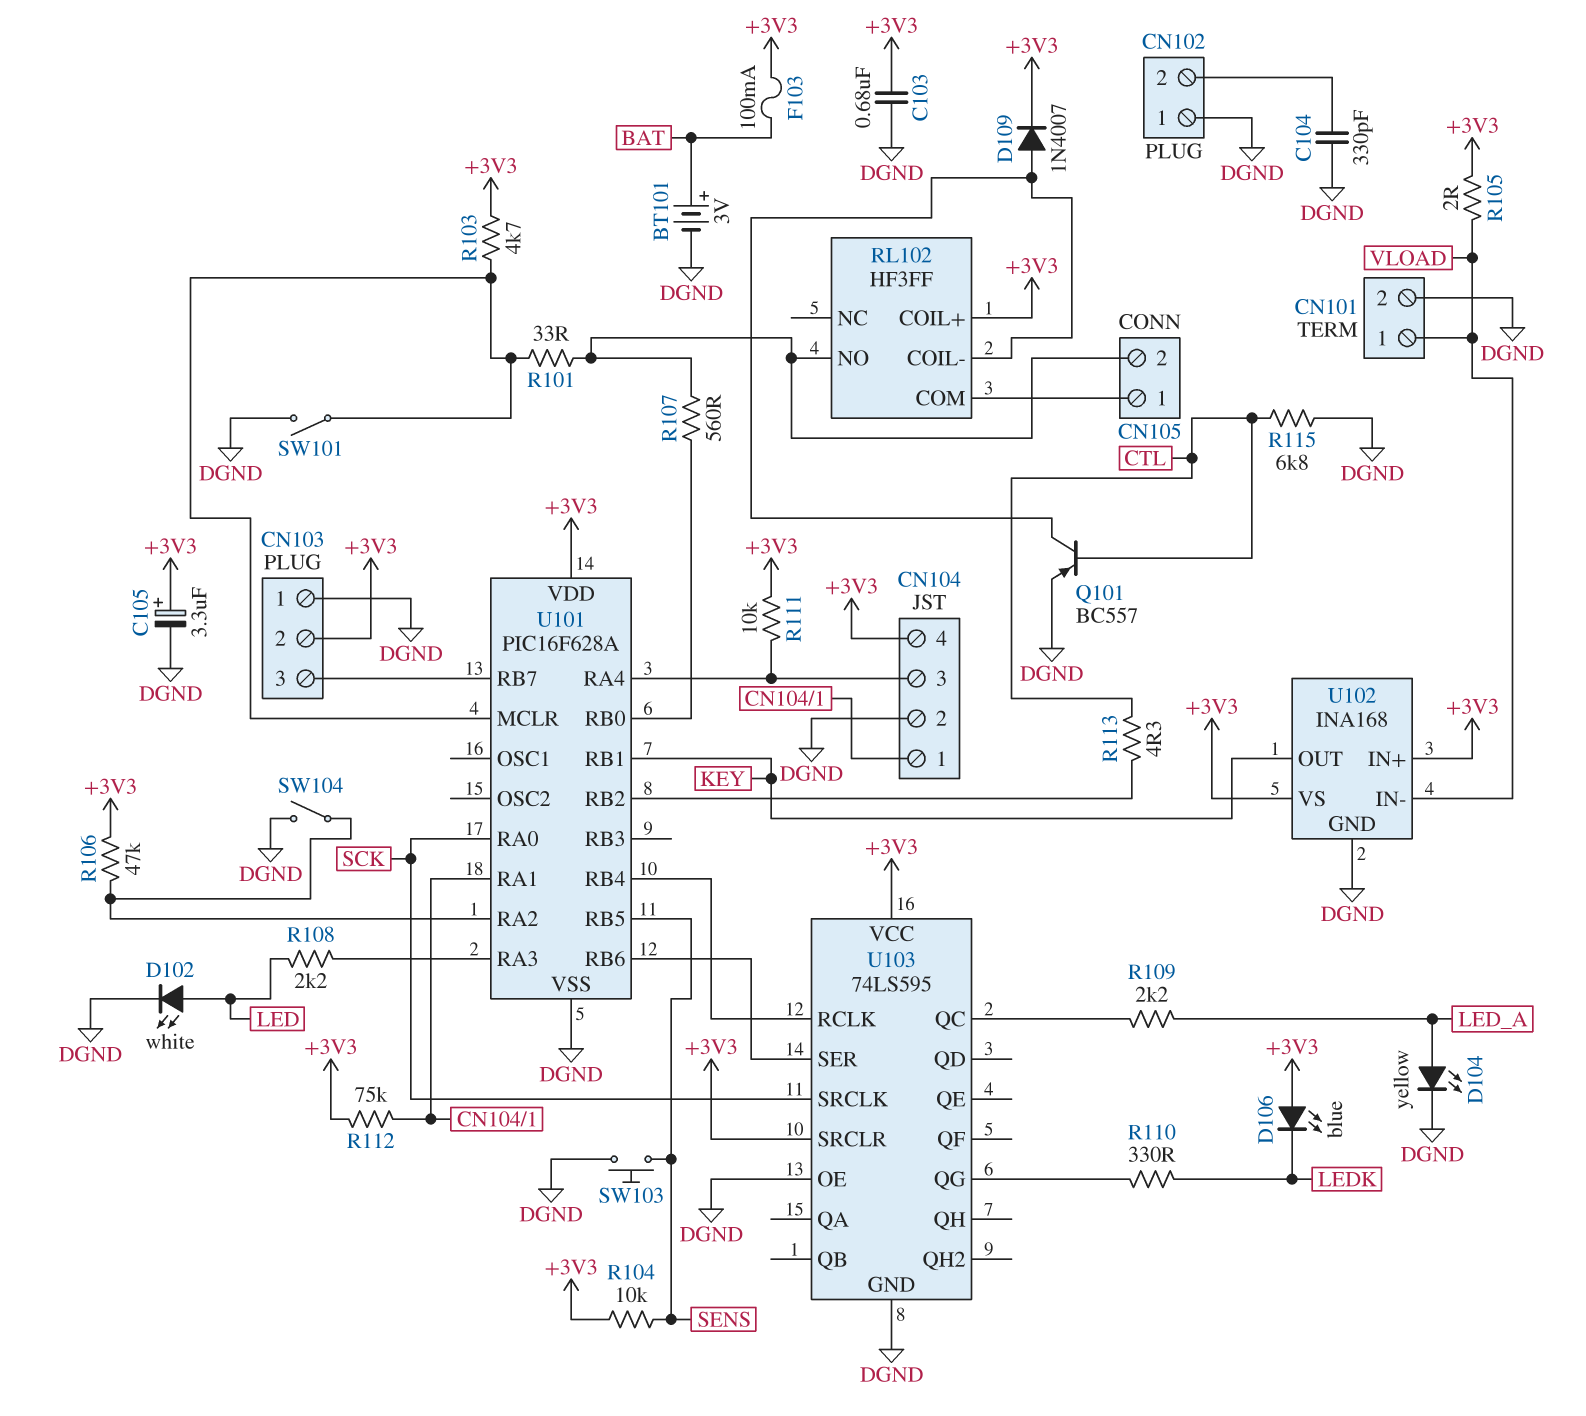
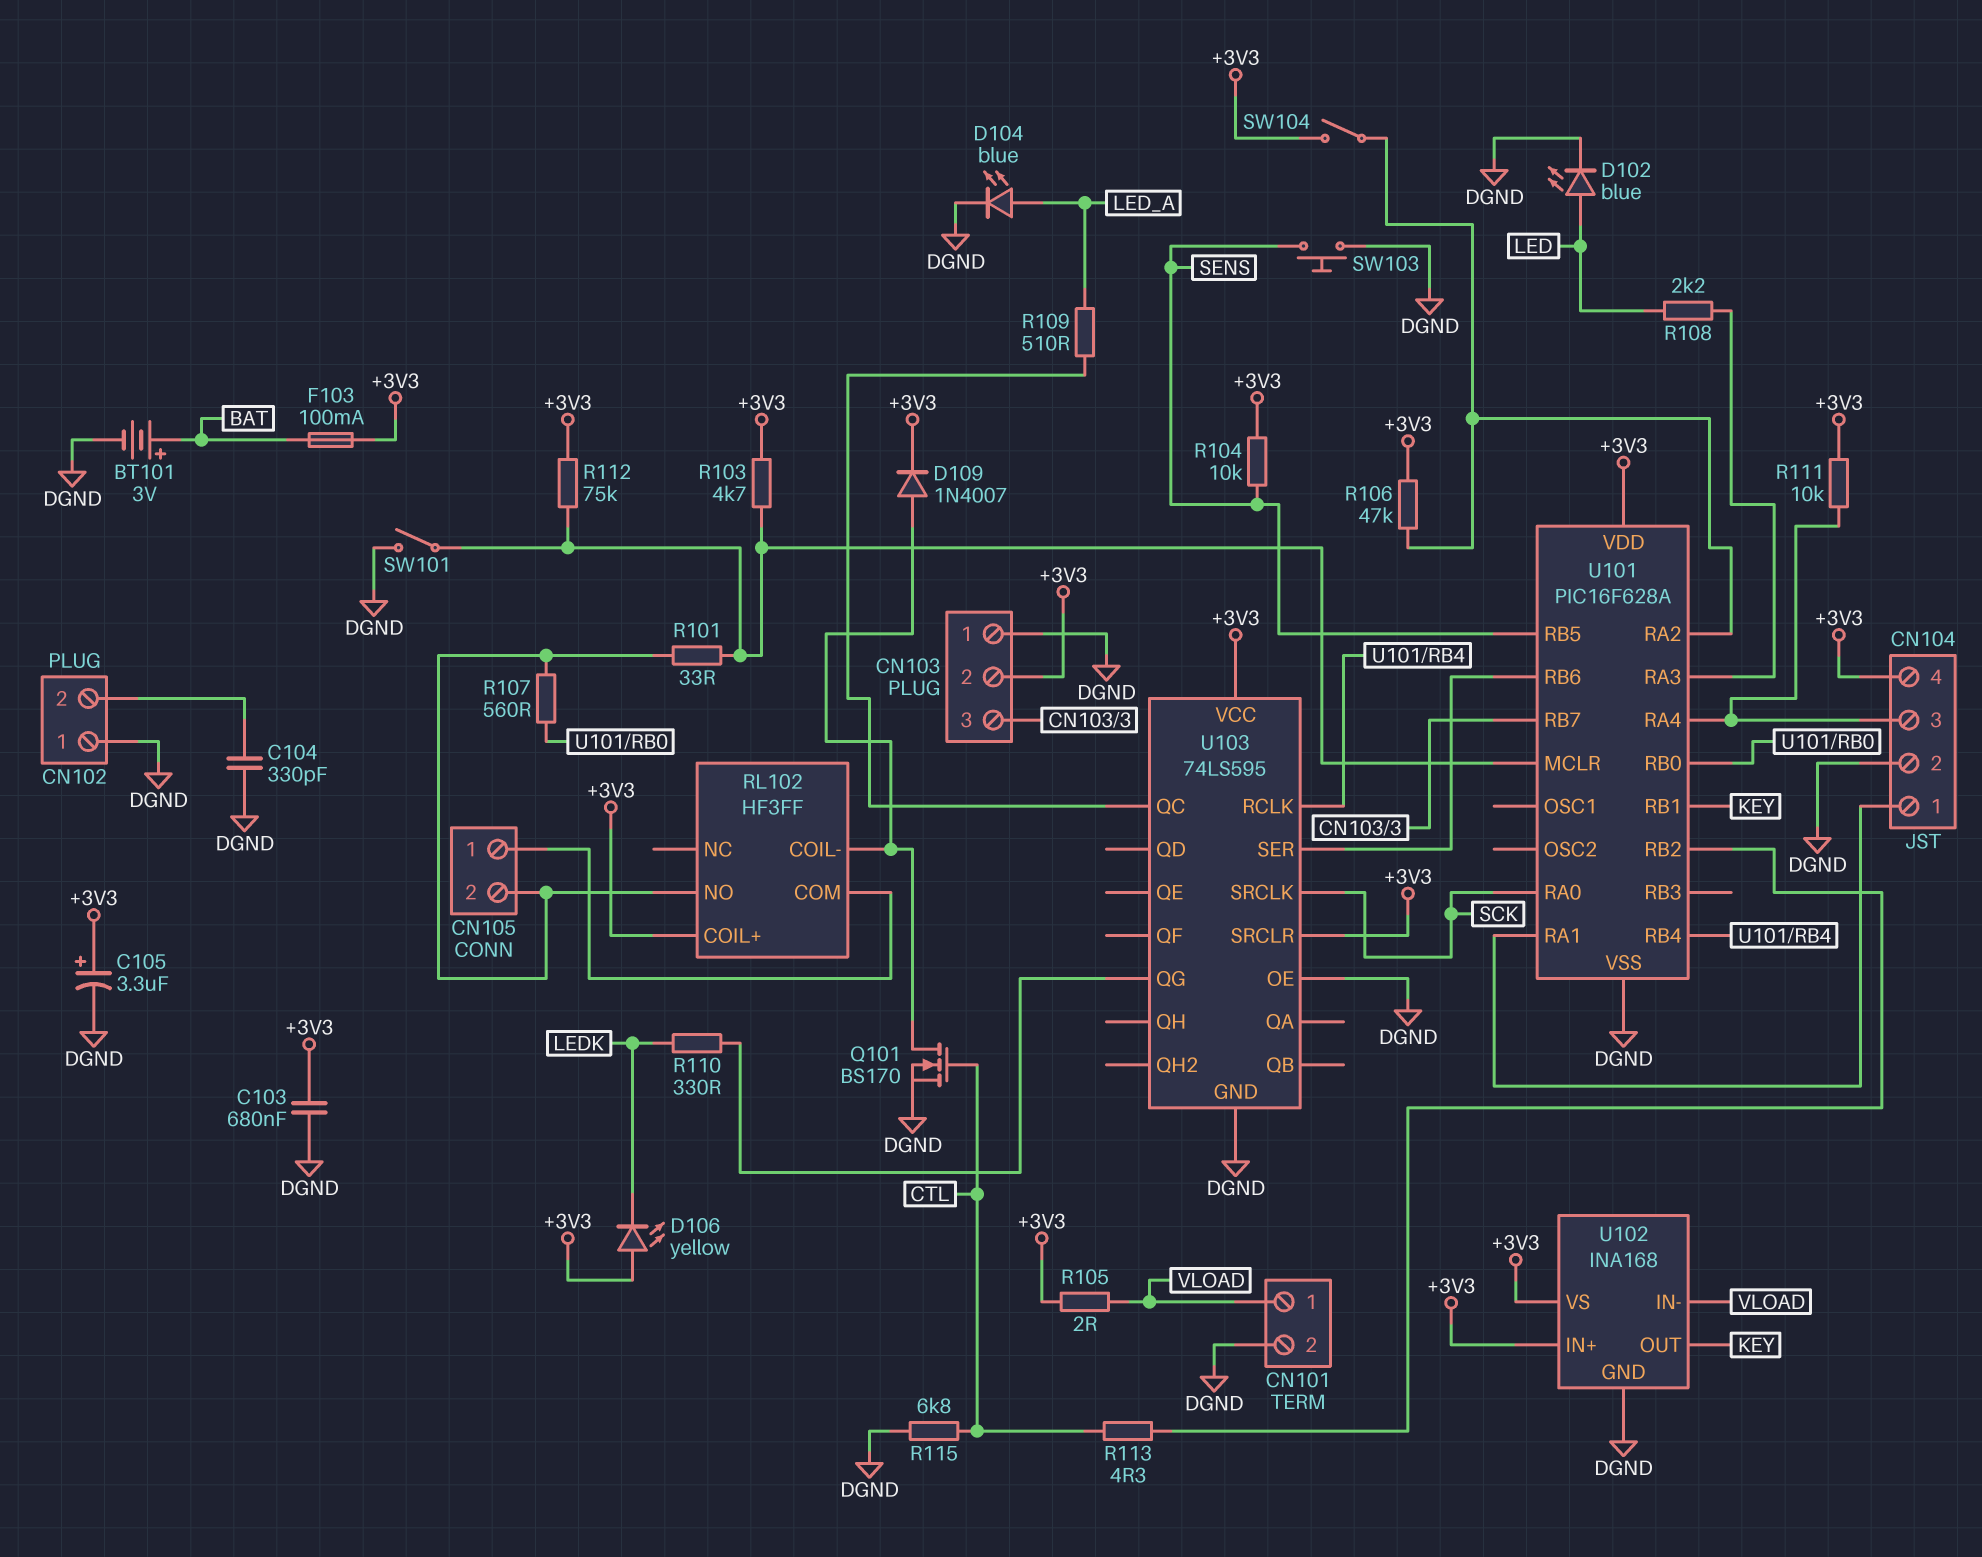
D102: LED white (A LED, K DGND) -> LED blue (A LED, K DGND)
D104: LED yellow (A LED_A, K DGND) -> LED blue (A LED_A, K DGND)
D106: LED blue (A +3V3, K LEDK) -> LED yellow (A +3V3, K LEDK)
Q101: PNP BC557 (B CTL, C RL102/COIL-, E DGND) -> NMOS BS170 (G CTL, D RL102/COIL-, S DGND)
R109: 2.2k (LED_A, U103/QC) -> 510 (LED_A, U103/QC)
R112: 75k (+3V3, CN104/1) -> 75k (+3V3, U101/MCLR)
SW104: switch (DGND, U101/RA2) -> switch (+3V3, U101/RA2)

